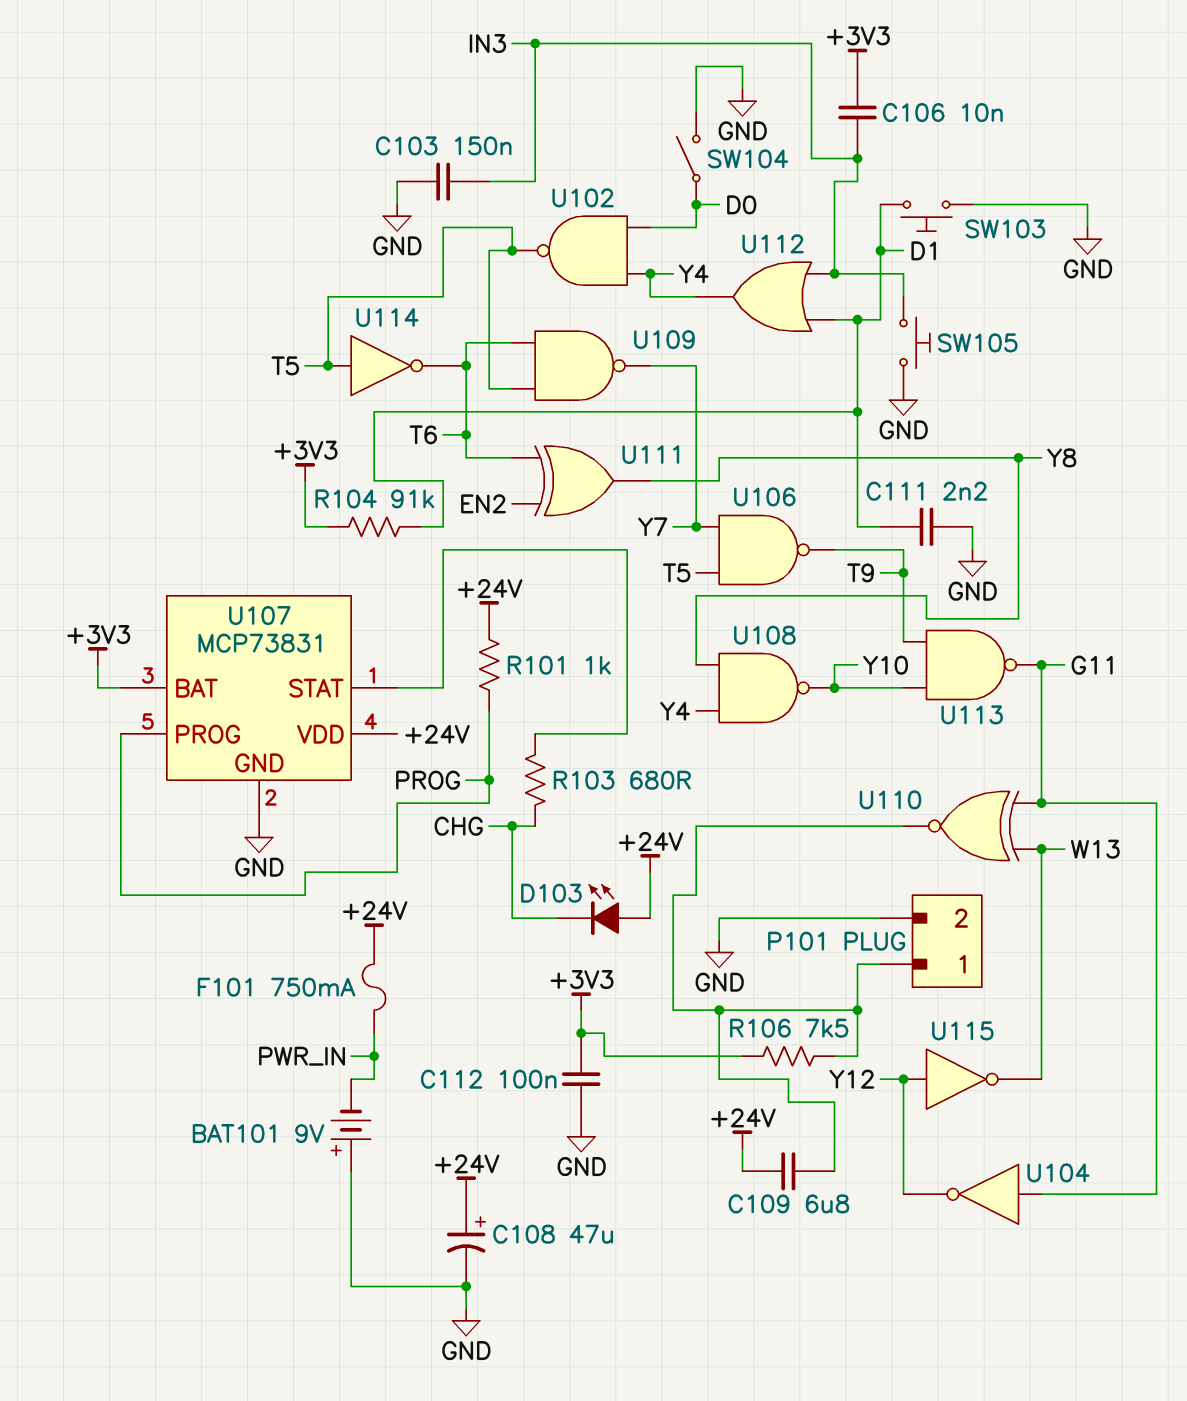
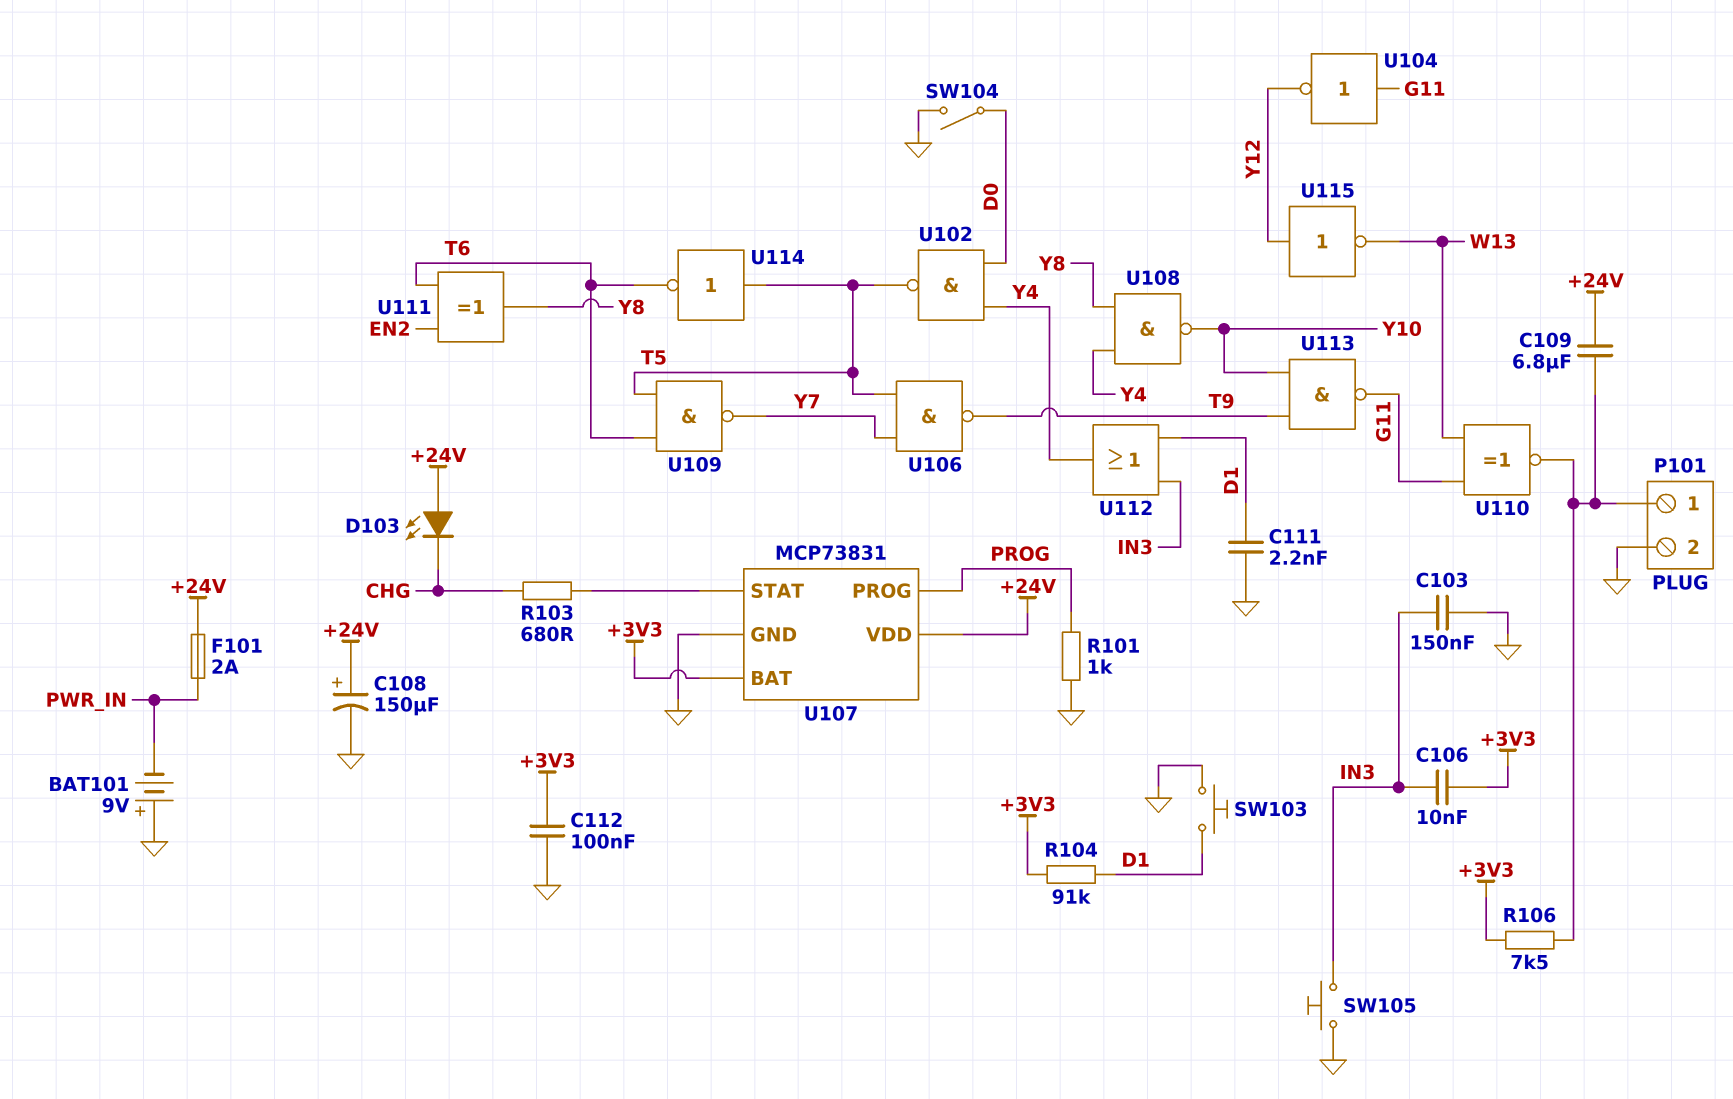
C108: 47uF (plus +24V, minus GND) -> 150uF (plus +24V, minus GND)
F101: 750mA (+24V, PWR_IN) -> 2A (+24V, PWR_IN)
R101: 1k (+24V, PROG) -> 1k (GND, PROG)

